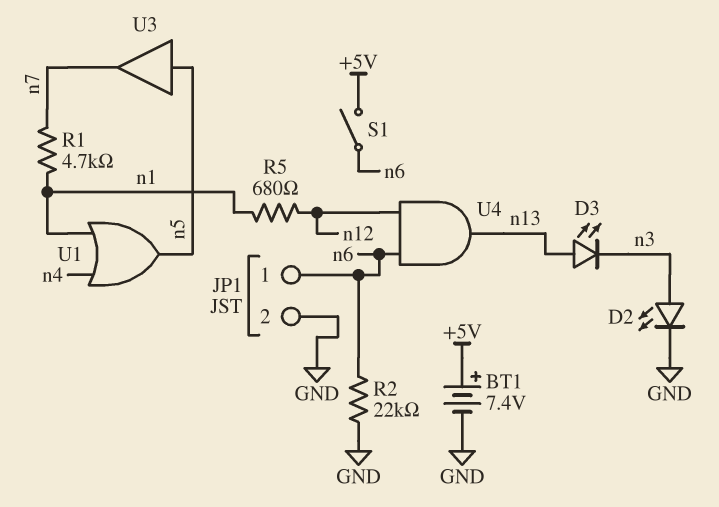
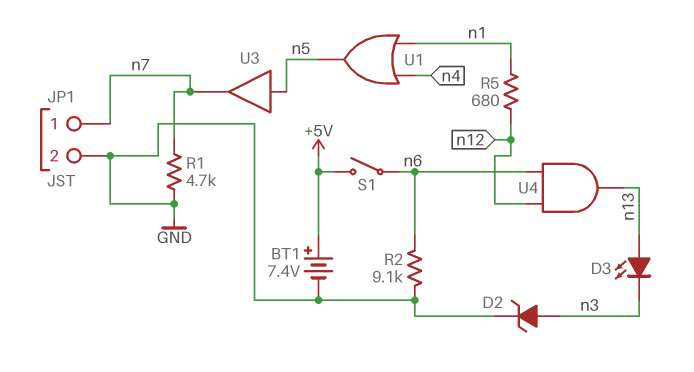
D2: LED (A n3, K GND) -> zener (A n3, K GND)
JP1 pin 1: n6 -> n7
R1: 4.7k (n1, n7) -> 4.7k (GND, n7)
R2: 22k (GND, n6) -> 9.1k (GND, n6)

